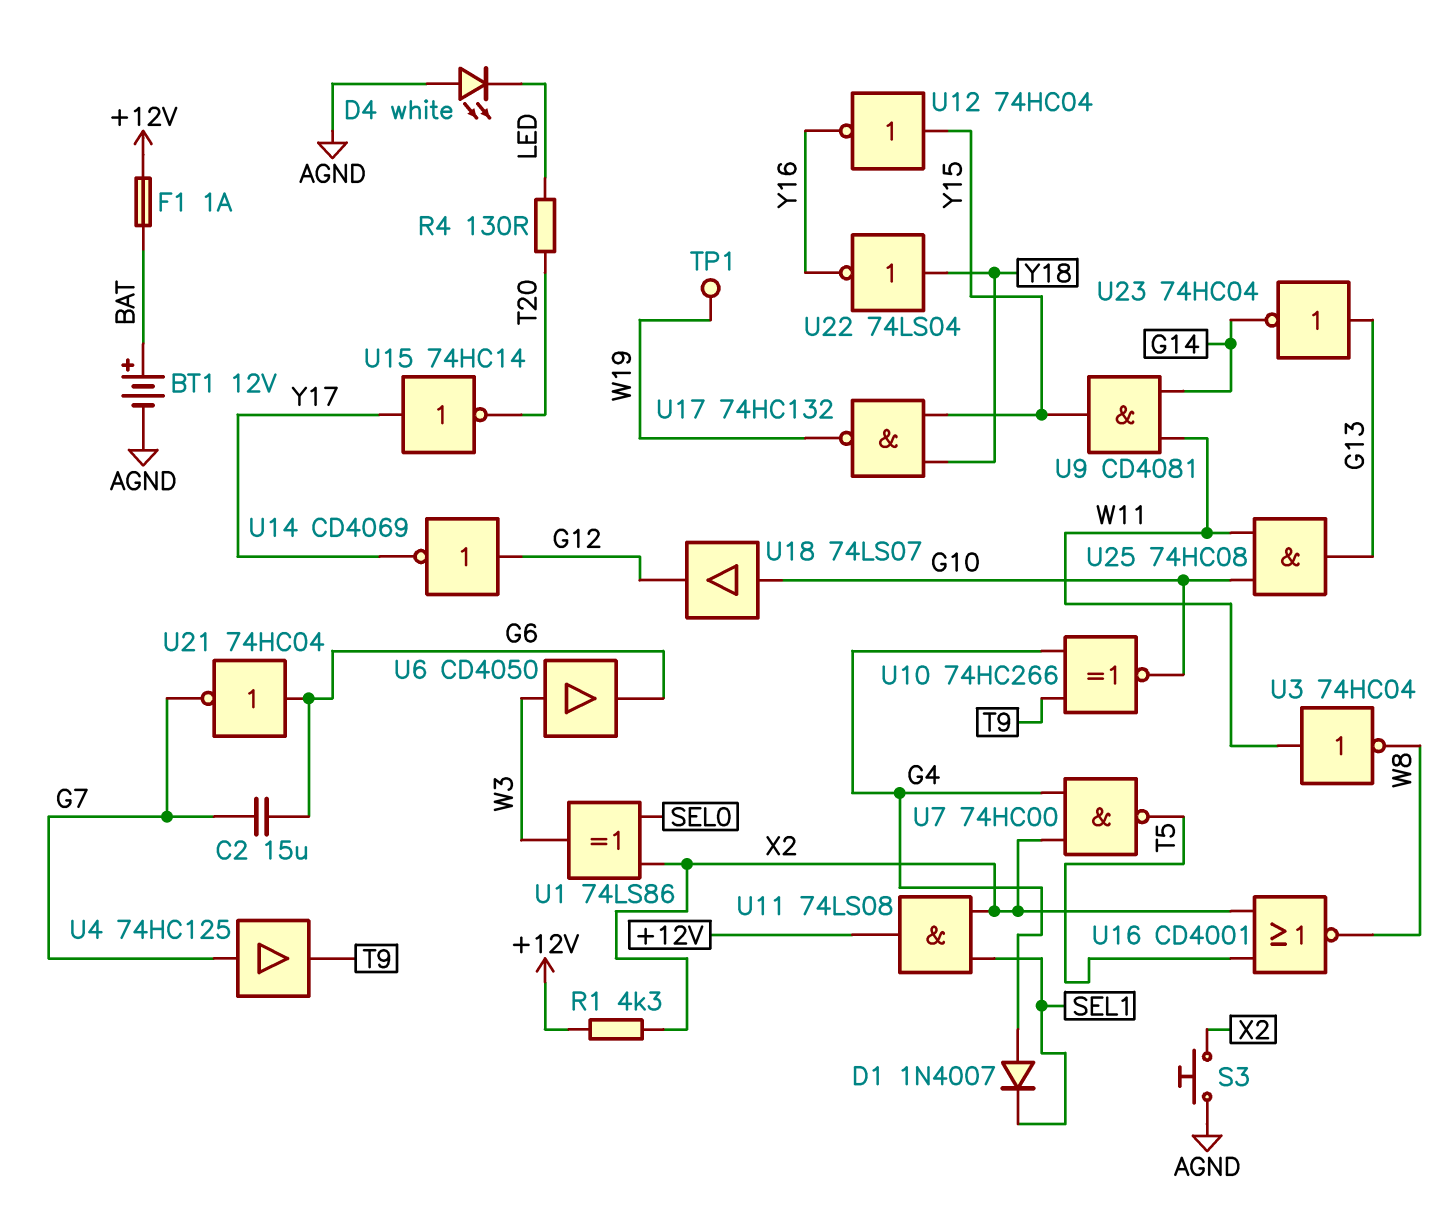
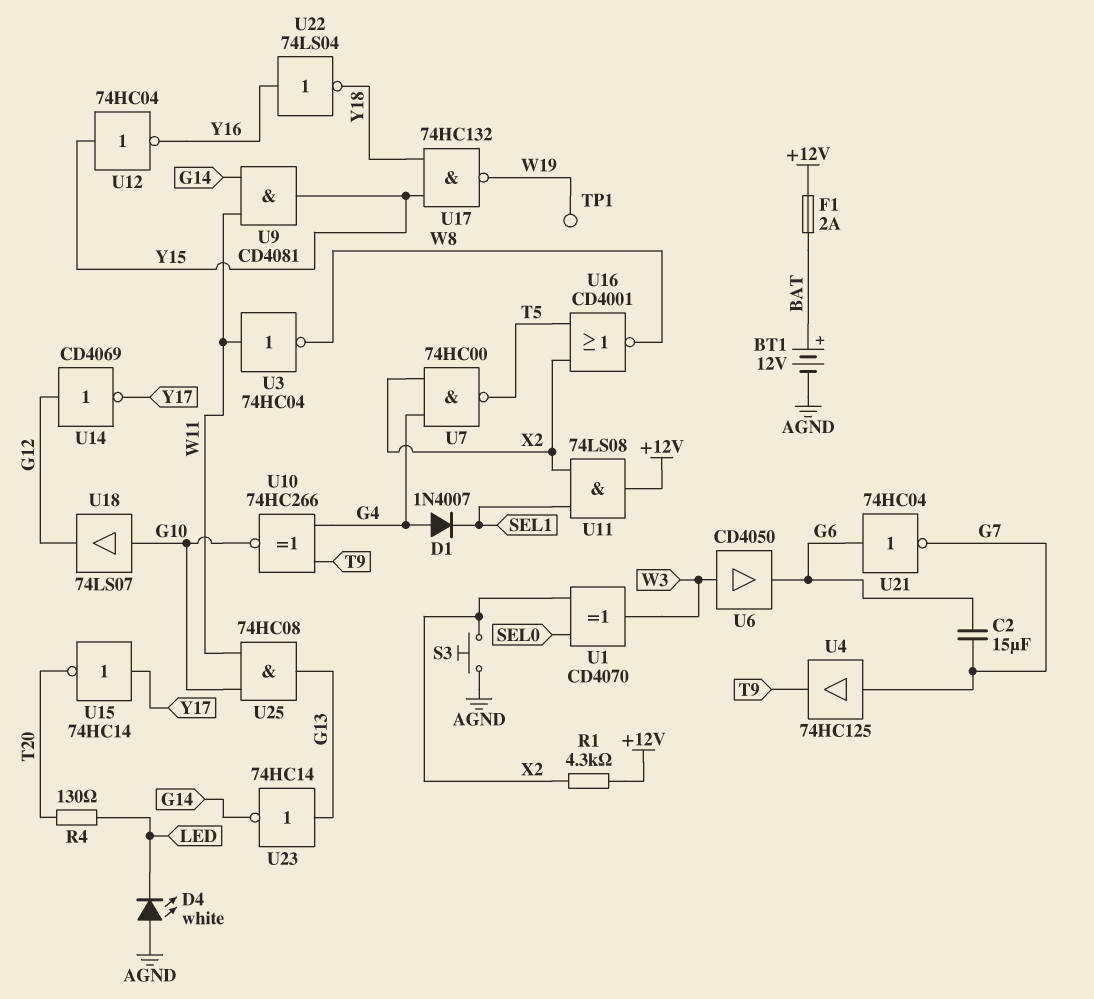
F1: 1A (+12V, BAT) -> 2A (+12V, BAT)
U1: XOR 74LS86 (in SEL0, in X2, out W3) -> XOR CD4070 (in SEL0, in X2, out W3)
U22: NOT 74LS04 (in Y18, out Y16) -> NOT 74LS04 (in Y16, out Y18)
U23: NOT 74HC04 (in G13, out G14) -> NOT 74HC14 (in G13, out G14)

